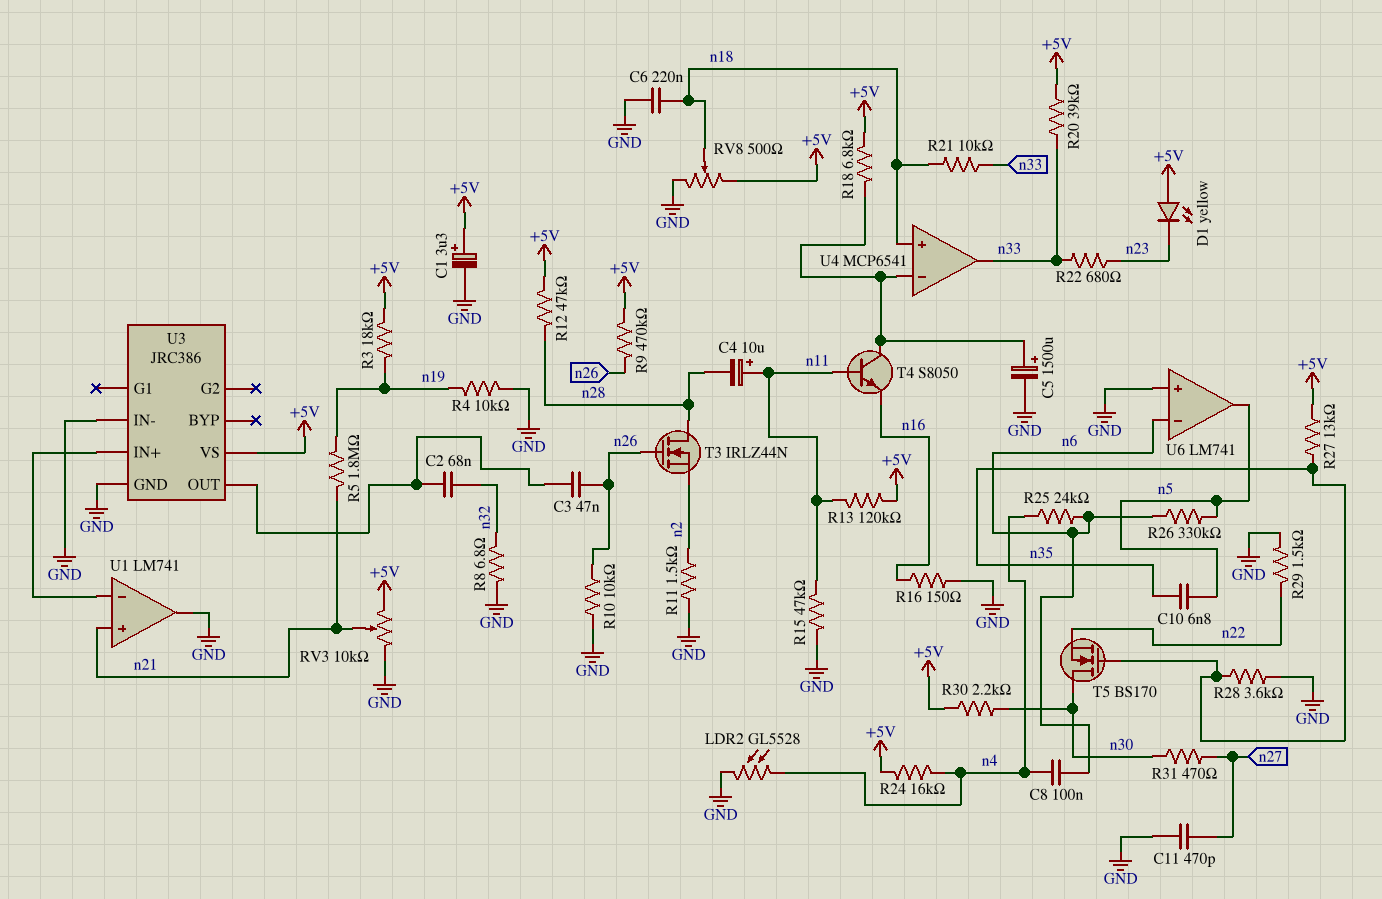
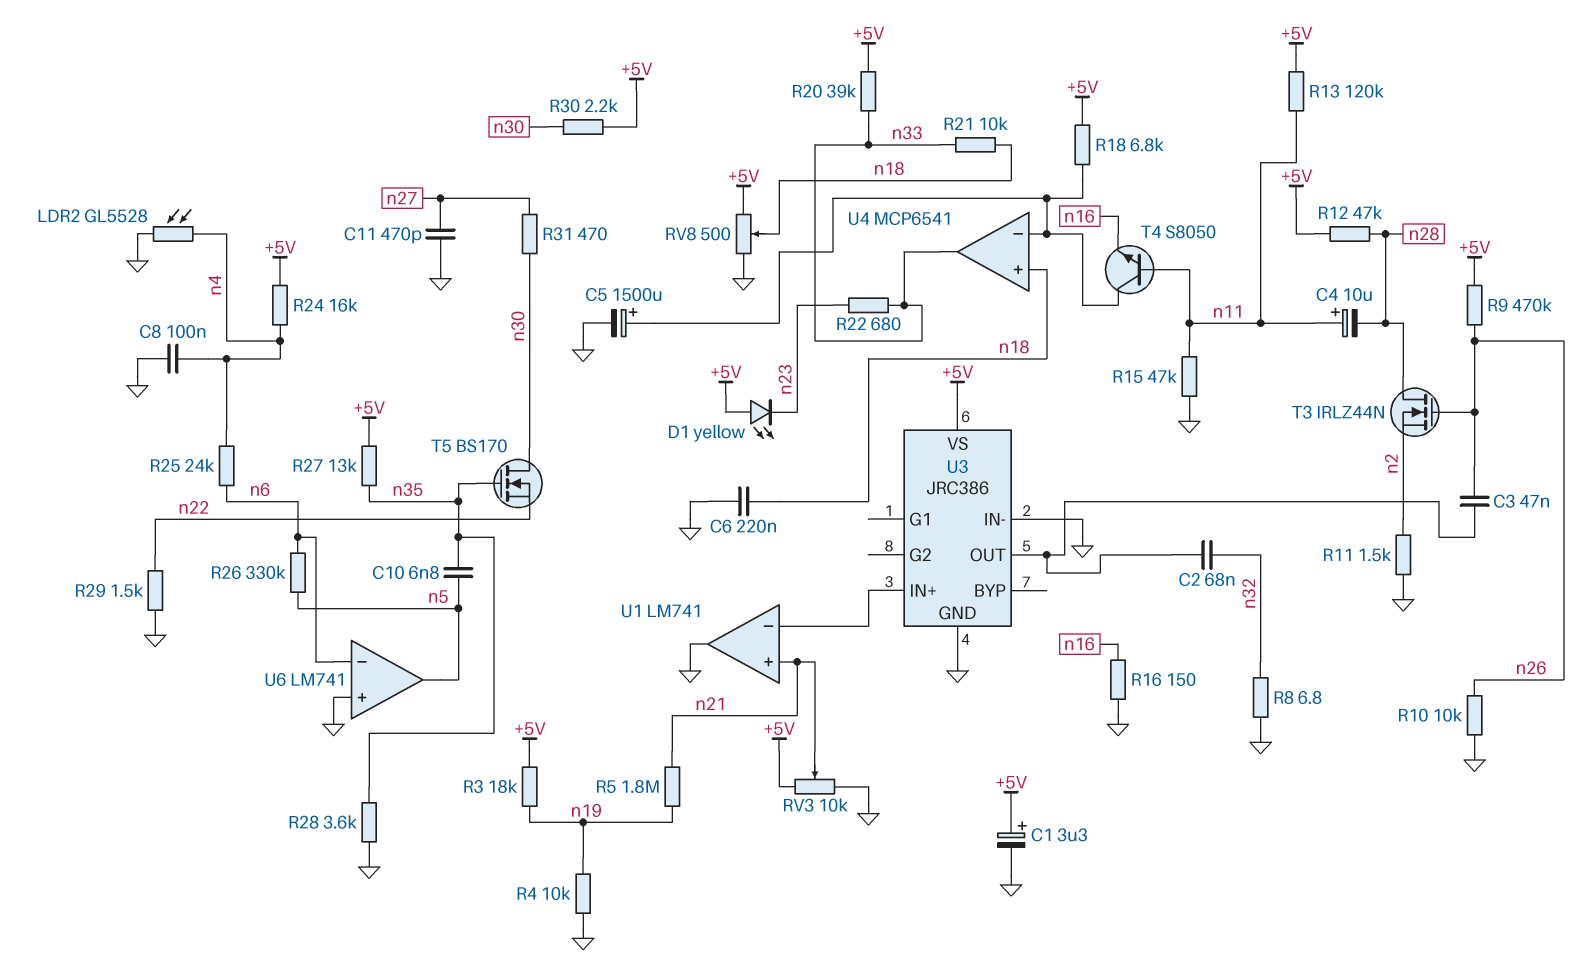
C8: 100nF (n4, n6) -> 100nF (GND, n4)

